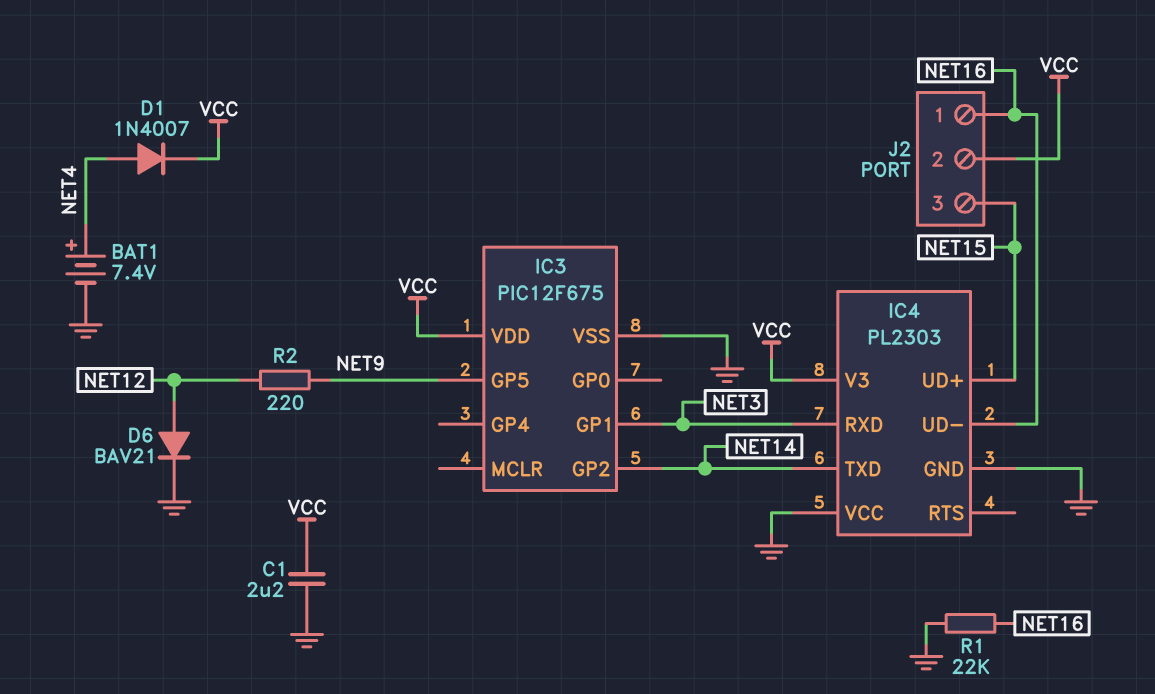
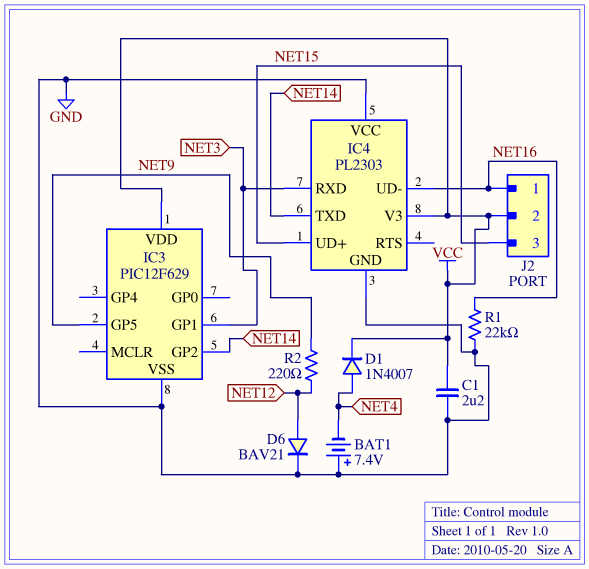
BAT1: 7.4V (plus NET4, minus GND) -> 7.4V (plus GND, minus NET4)
IC3: PIC12F675 -> PIC12F629

